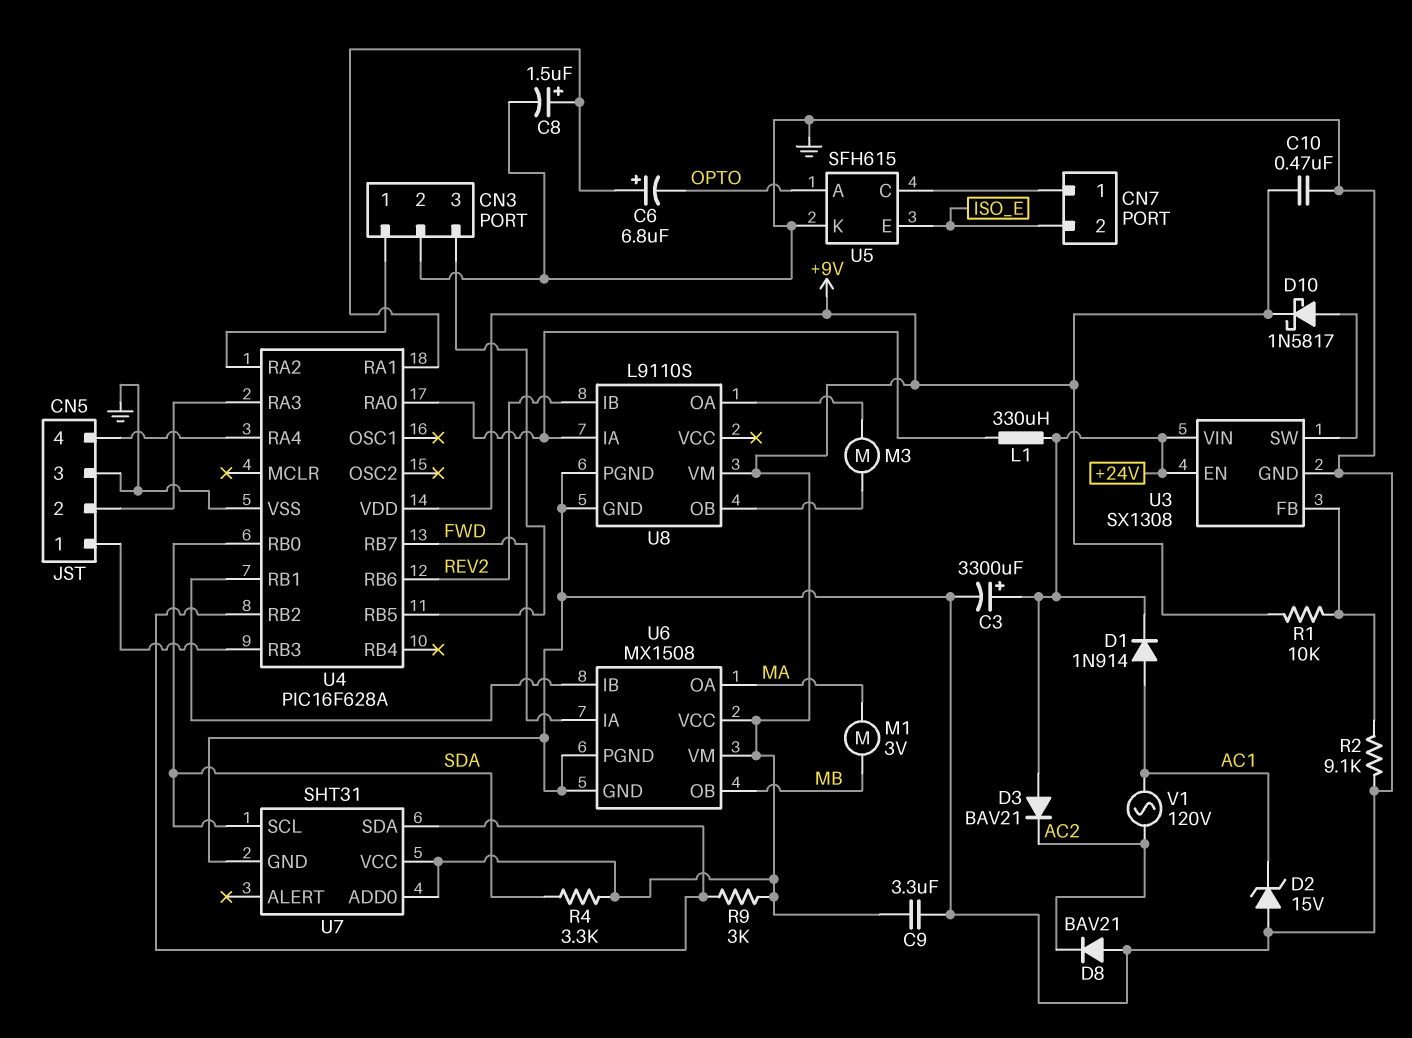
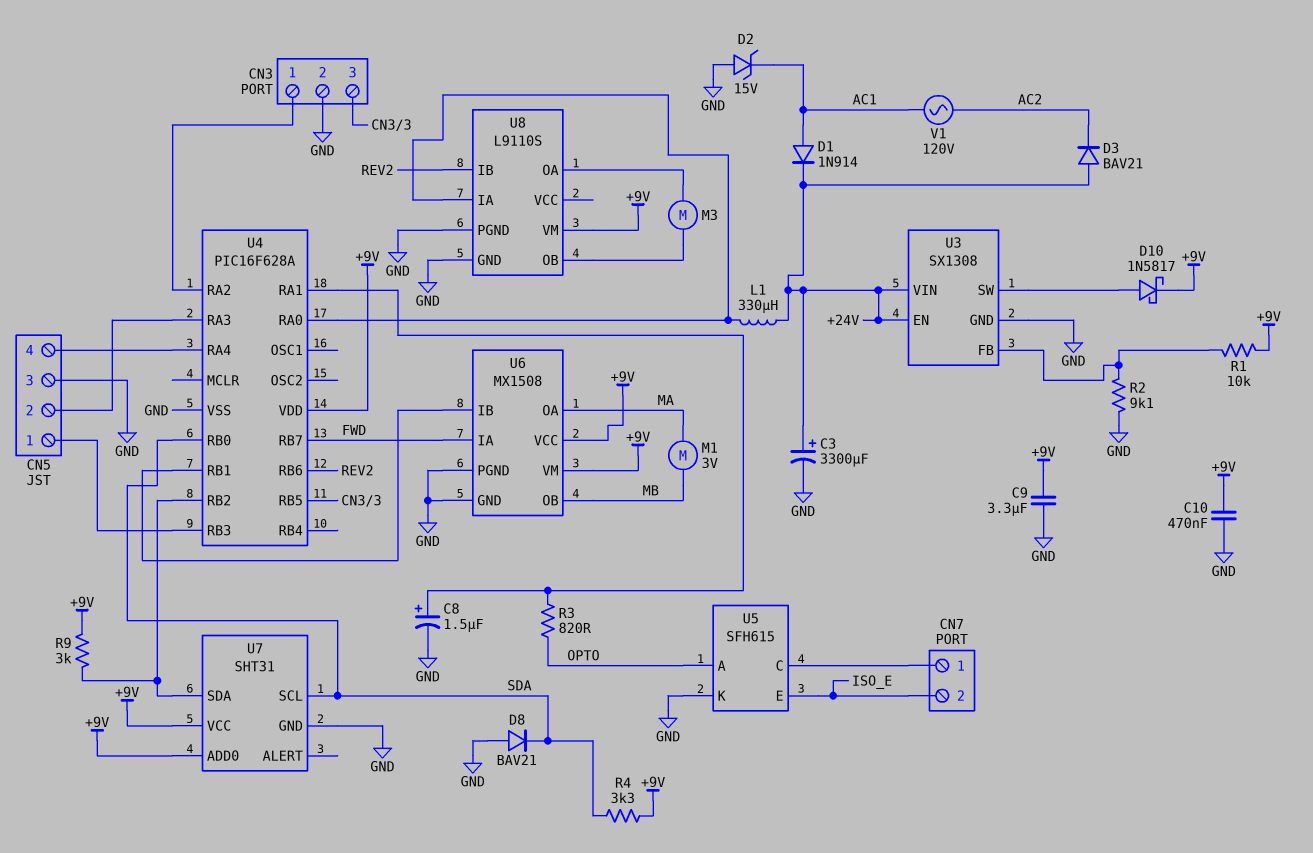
C6: 6.8uF (plus U4/RA1, minus OPTO) -> none
D8: diode BAV21 (A GND, K AC2) -> diode BAV21 (A GND, K SDA)
R3: none -> 820 (OPTO, U4/RA1)

